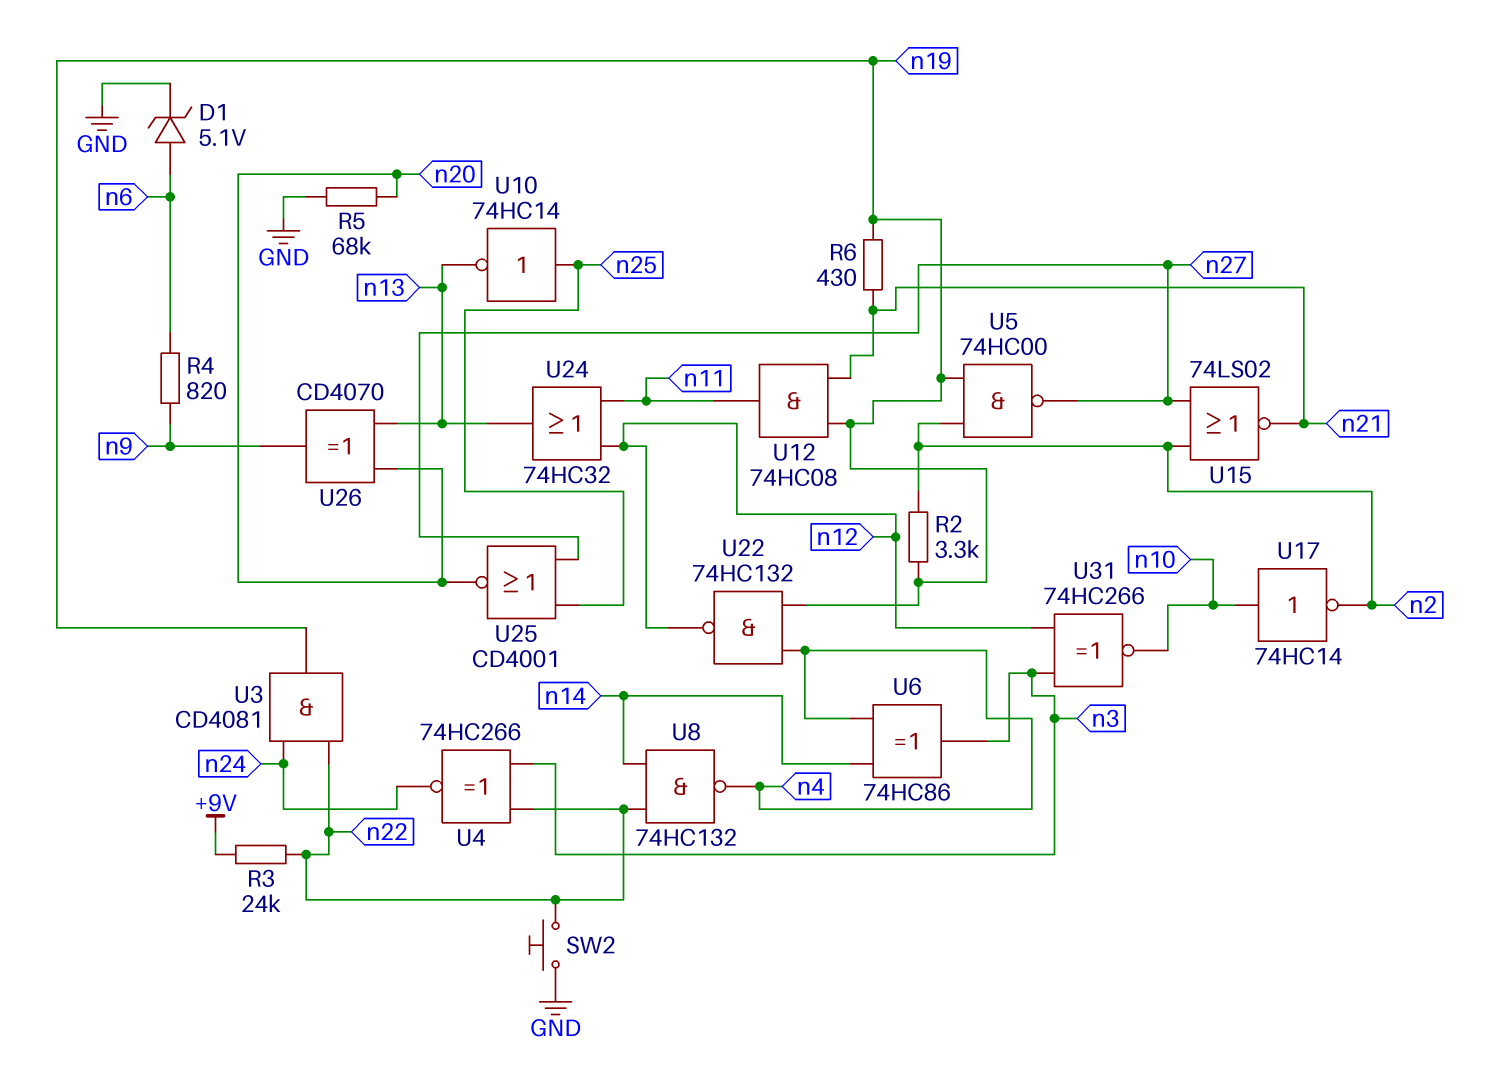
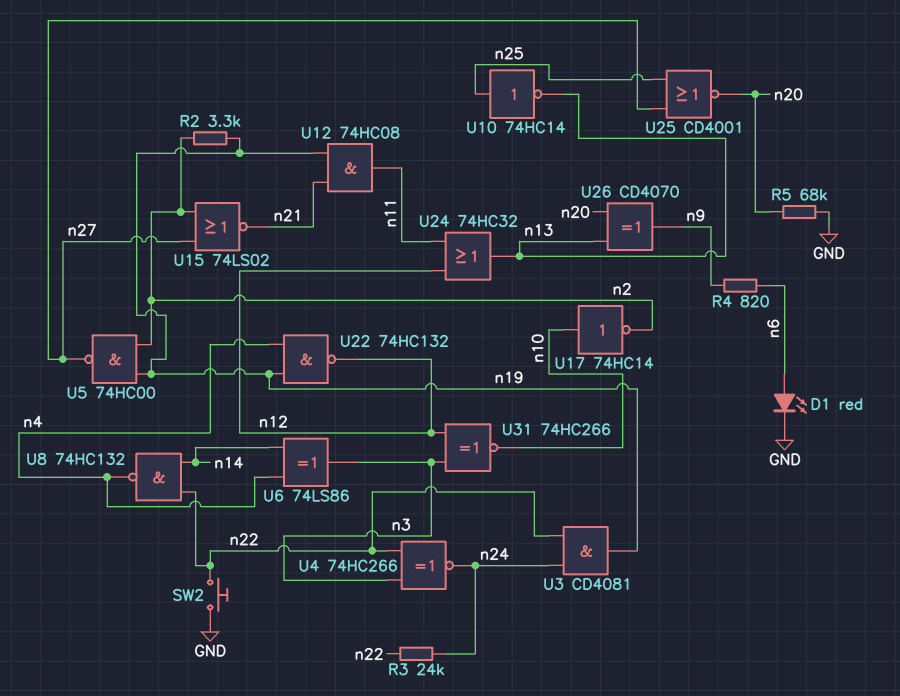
D1: zener 5.1V (A n6, K GND) -> LED red (A n6, K GND)
R3: 24k (+9V, n22) -> 24k (n22, n24)
R6: 430 (n19, n21) -> none
U6: XOR 74HC86 (in n4, in n14, out n3) -> XOR 74LS86 (in n4, in n14, out n3)

